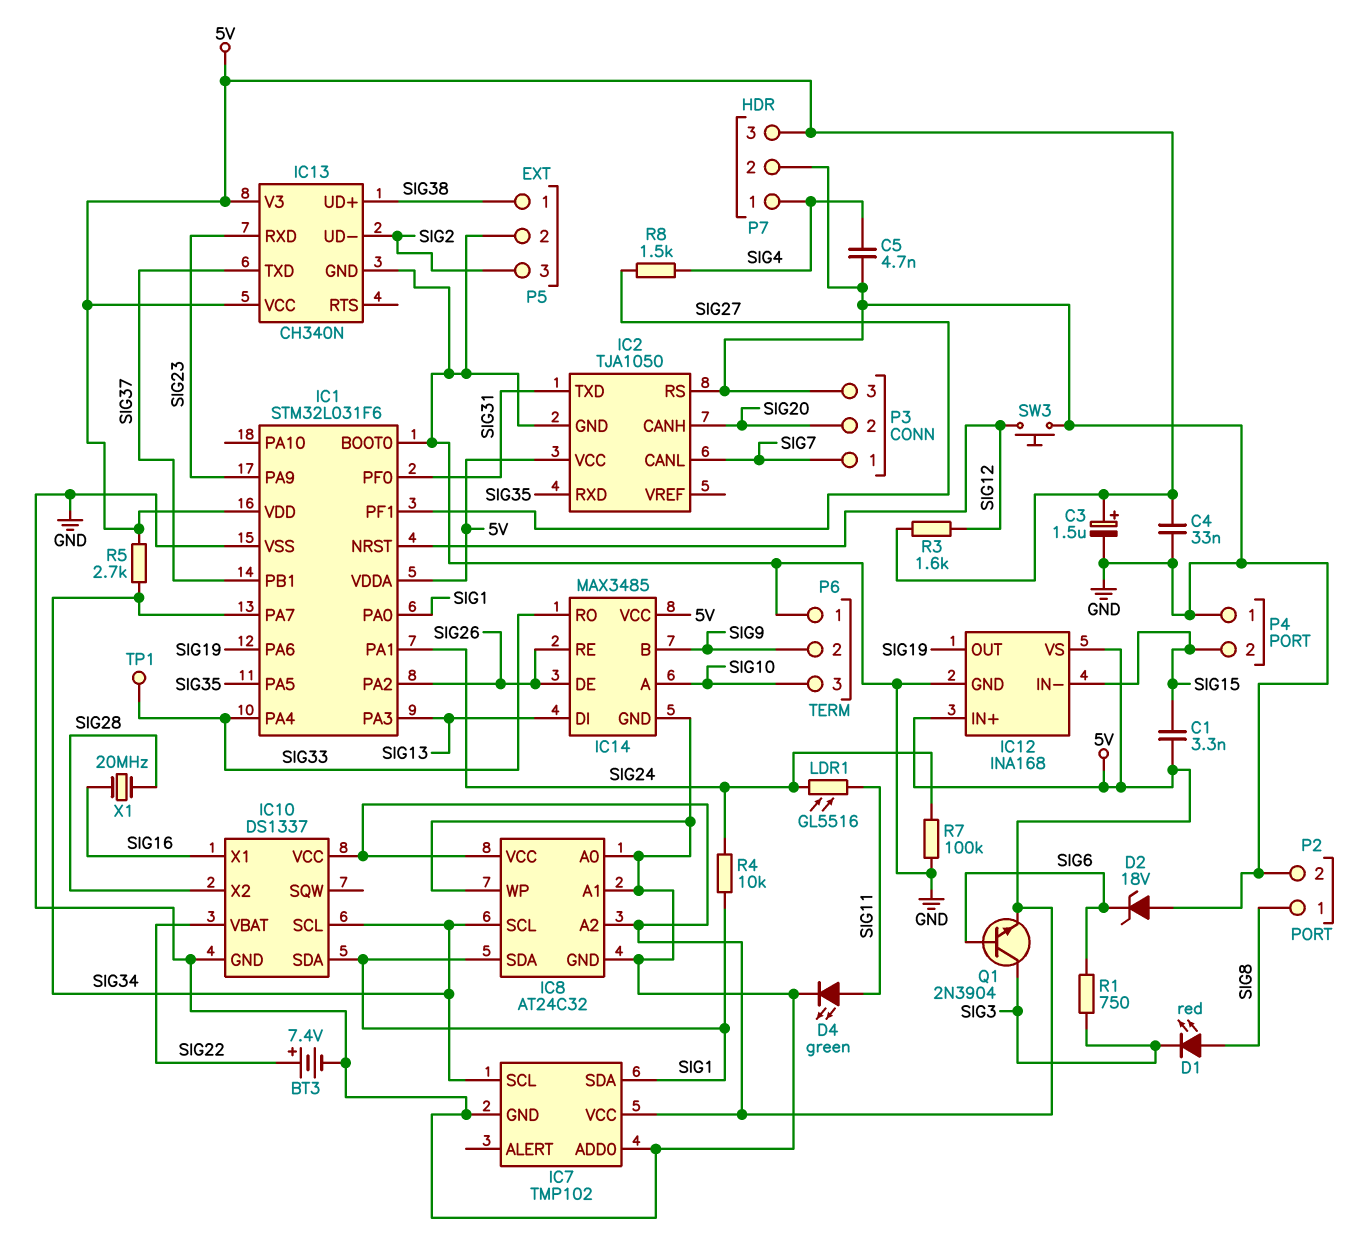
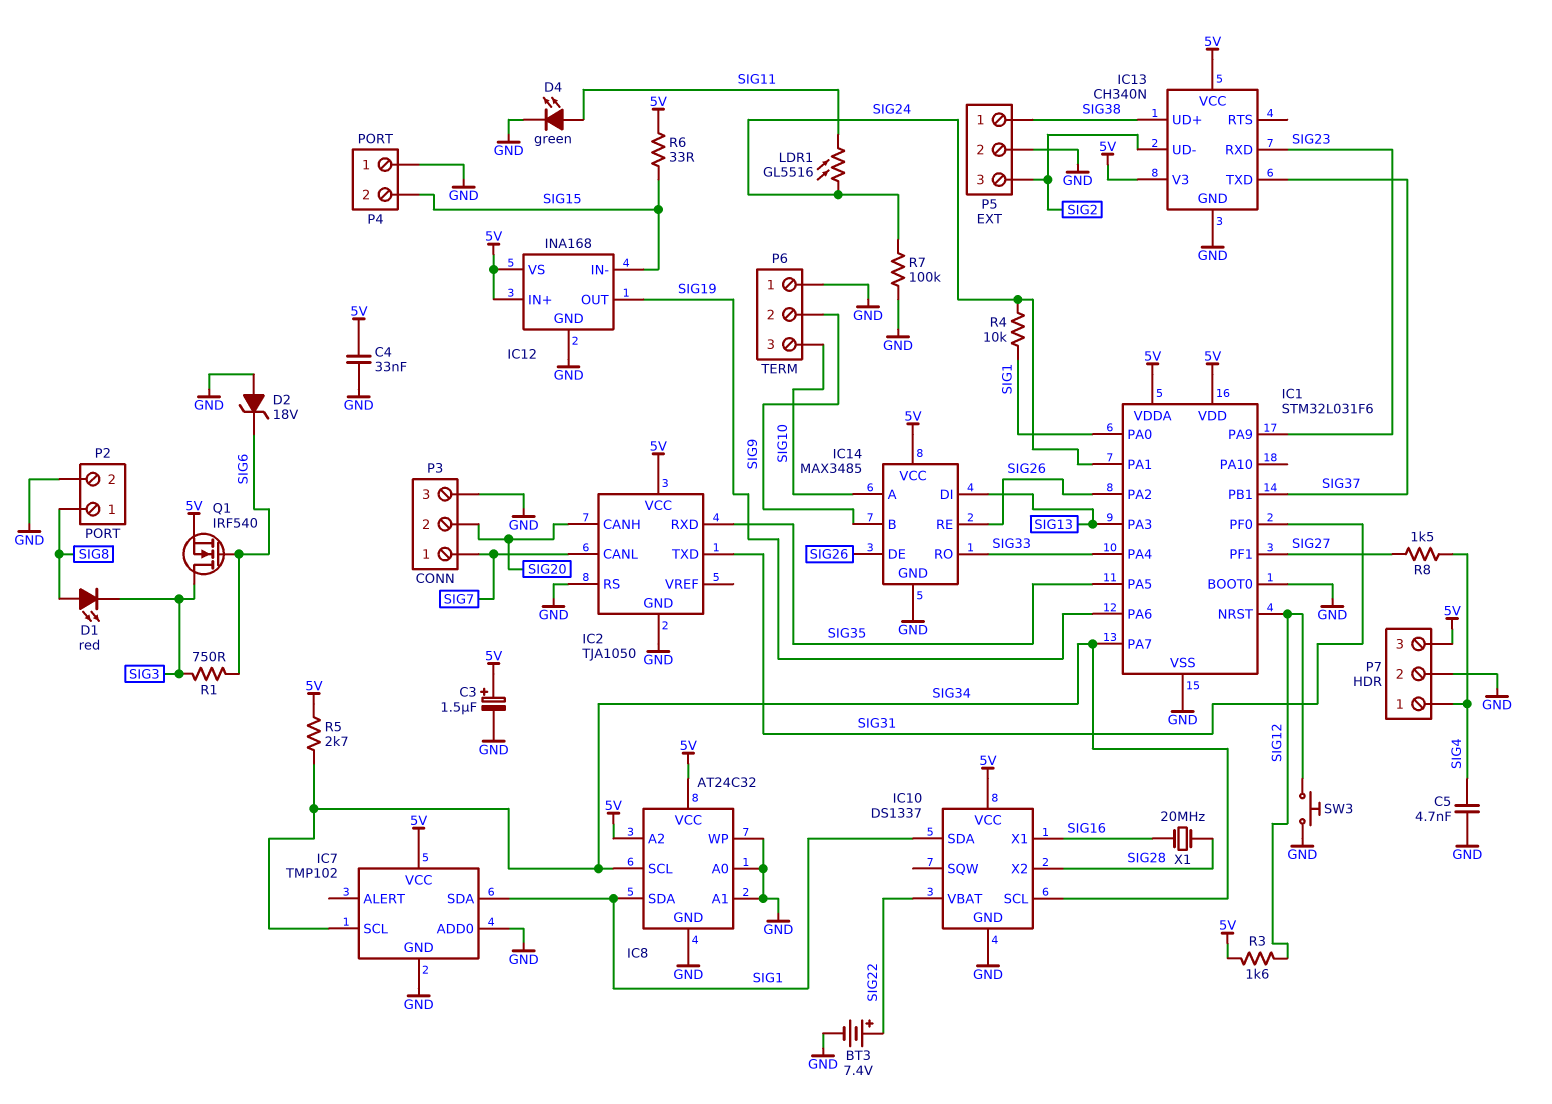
C1: 3.3nF (5V, SIG15) -> none
Q1: NPN 2N3904 (B SIG6, C SIG3, E 5V) -> NMOS IRF540 (G SIG6, D SIG3, S 5V)
R6: none -> 33 (5V, SIG15)
TP1: test point (SIG33) -> none

